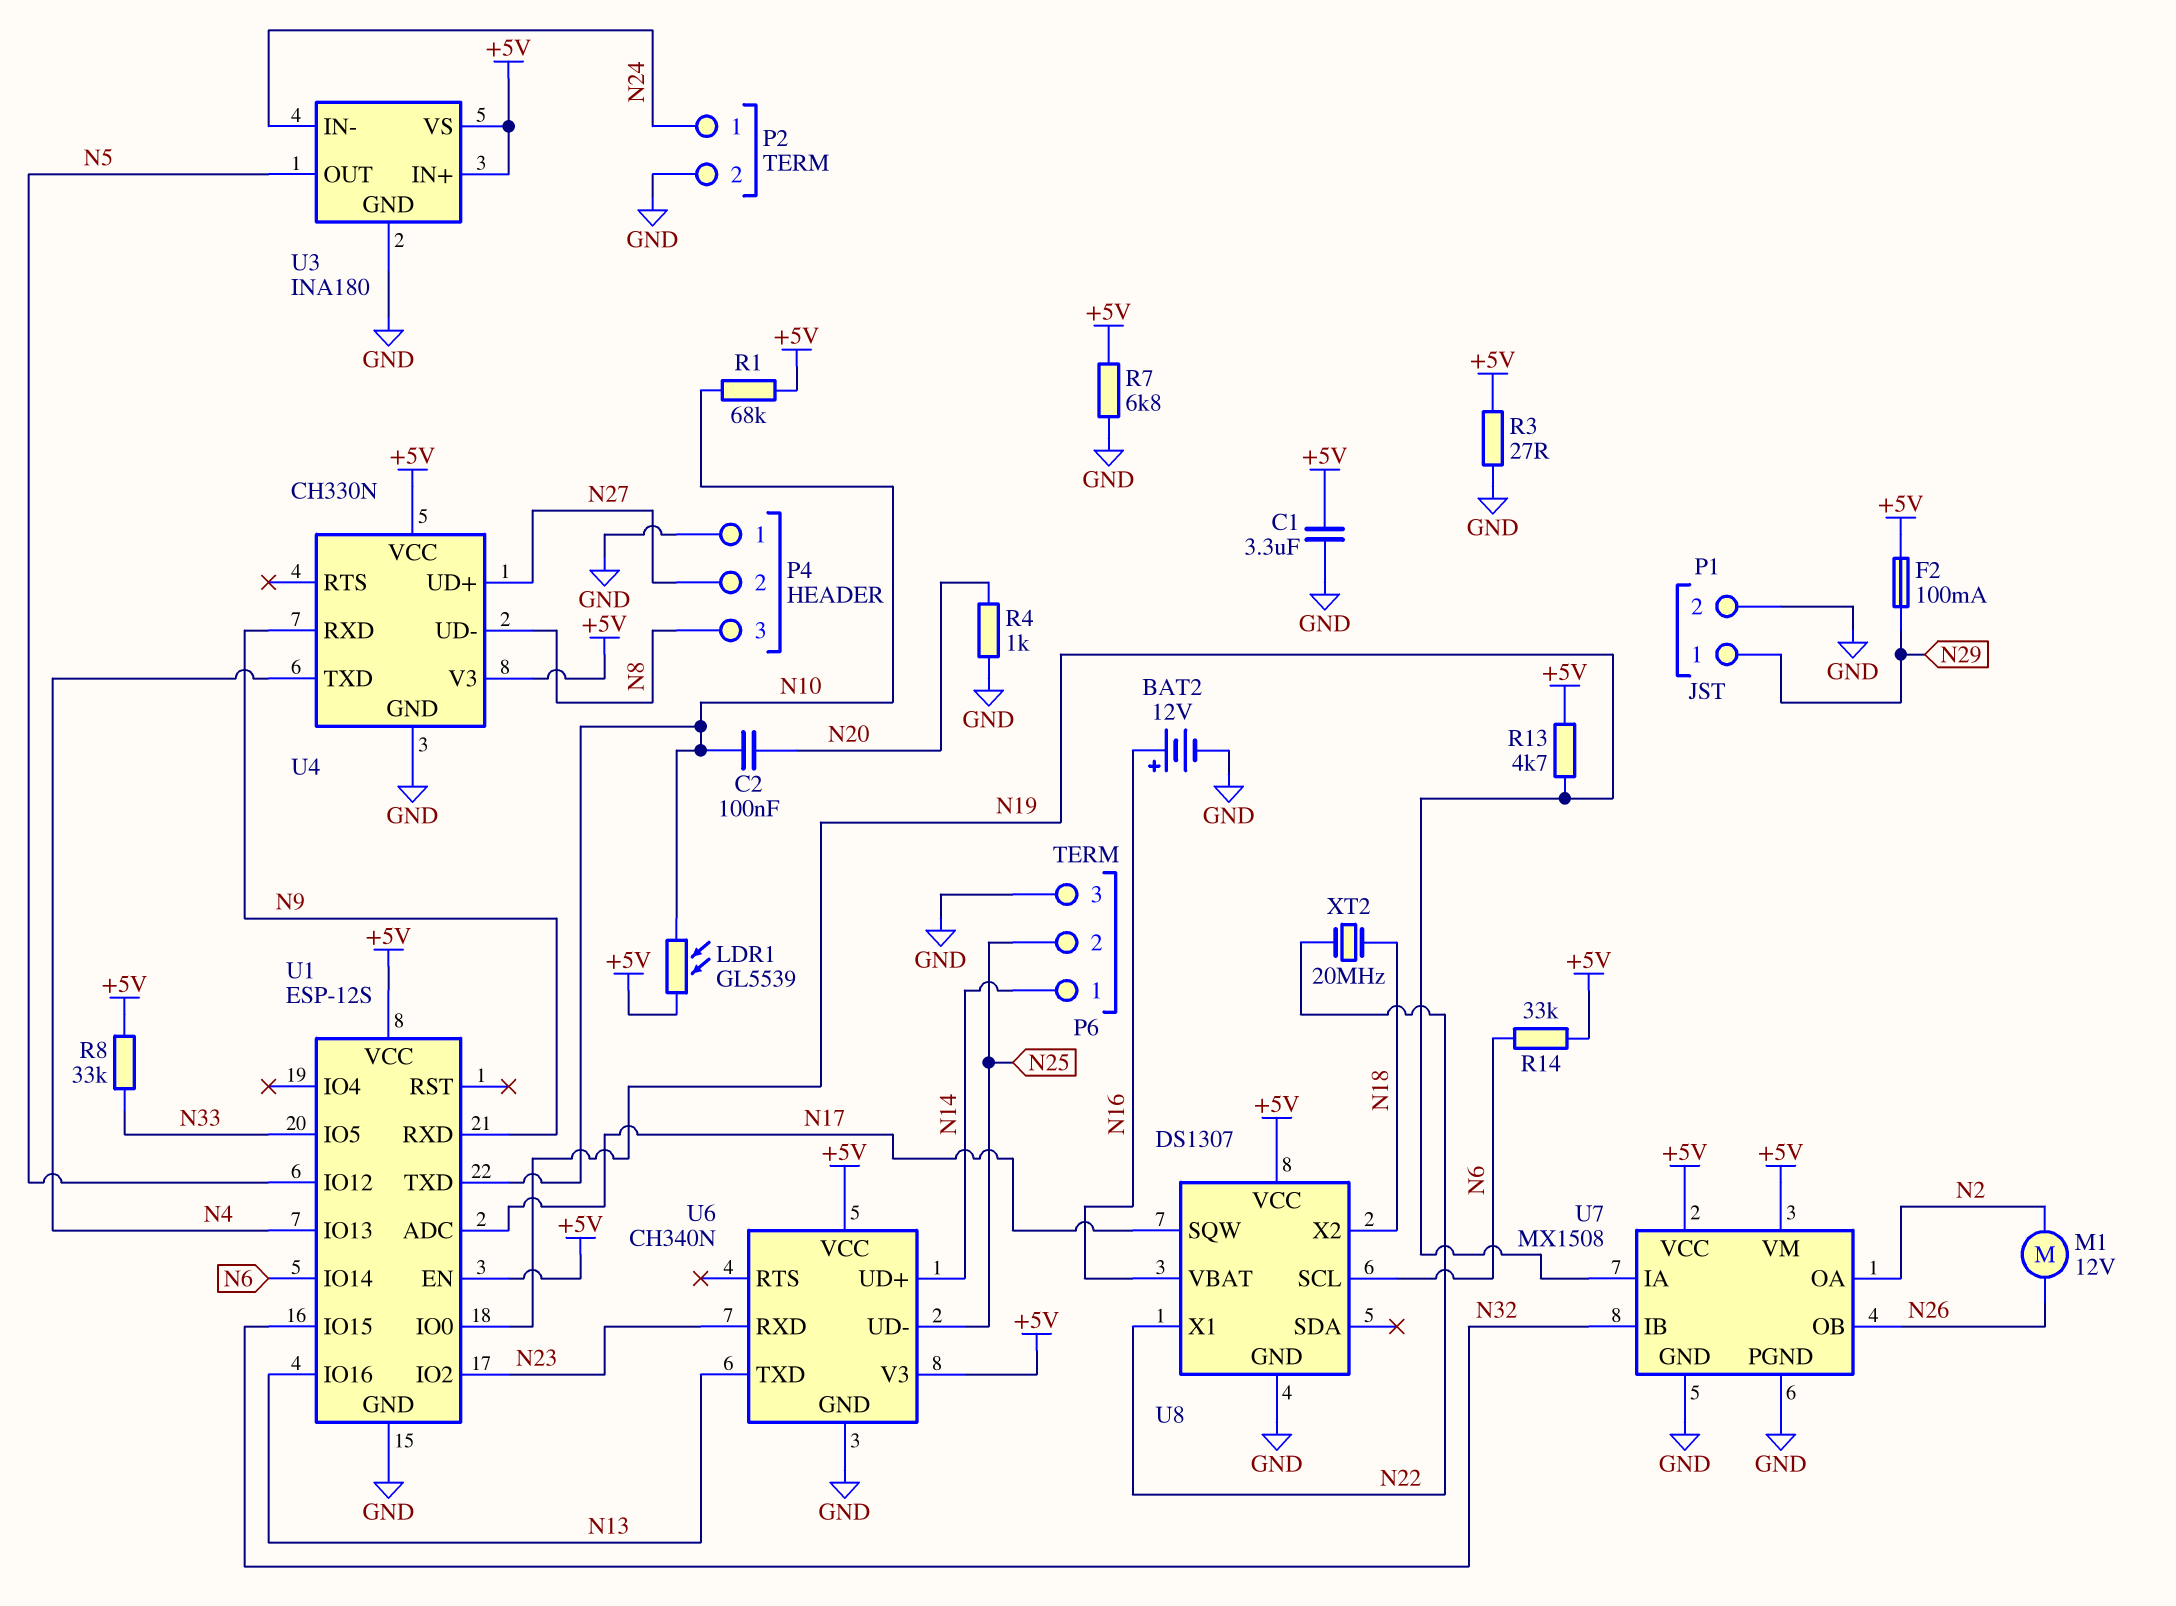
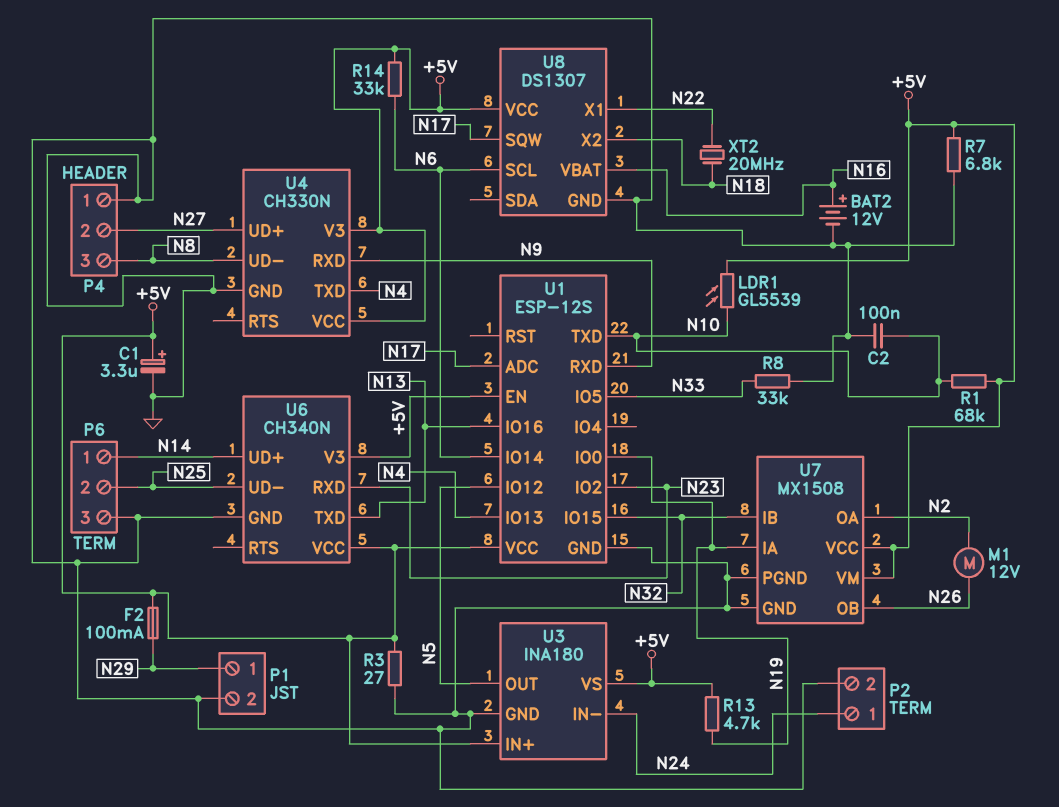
C1: 3.3uF (+5V, GND) -> 3.3uF (plus +5V, minus GND)
C2: 100nF (N10, N20) -> 100nF (GND, N10)
R4: 1k (GND, N20) -> none
R8: 33k (+5V, N33) -> 33k (GND, N33)

